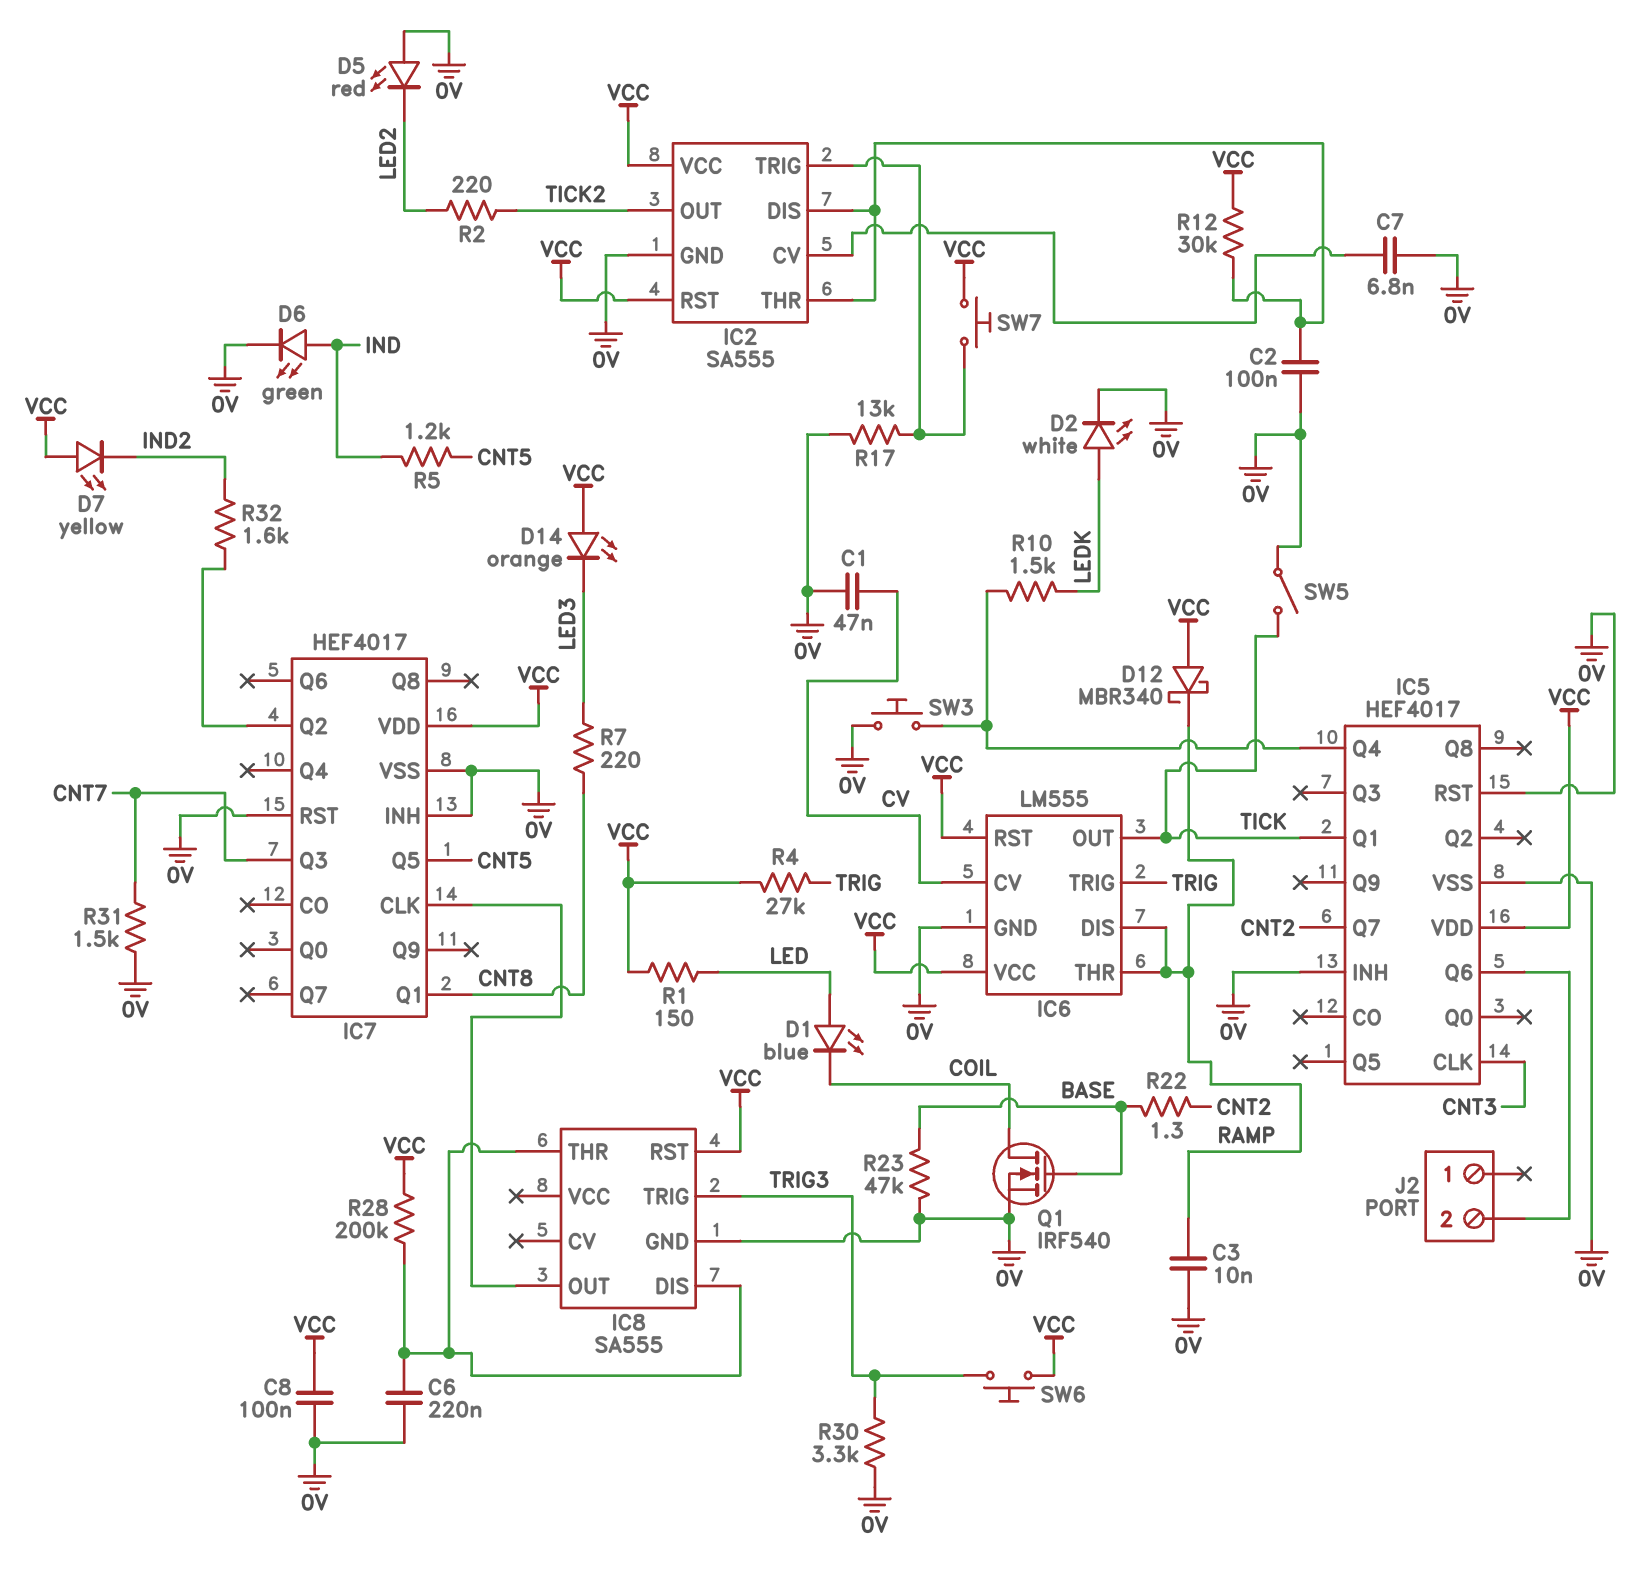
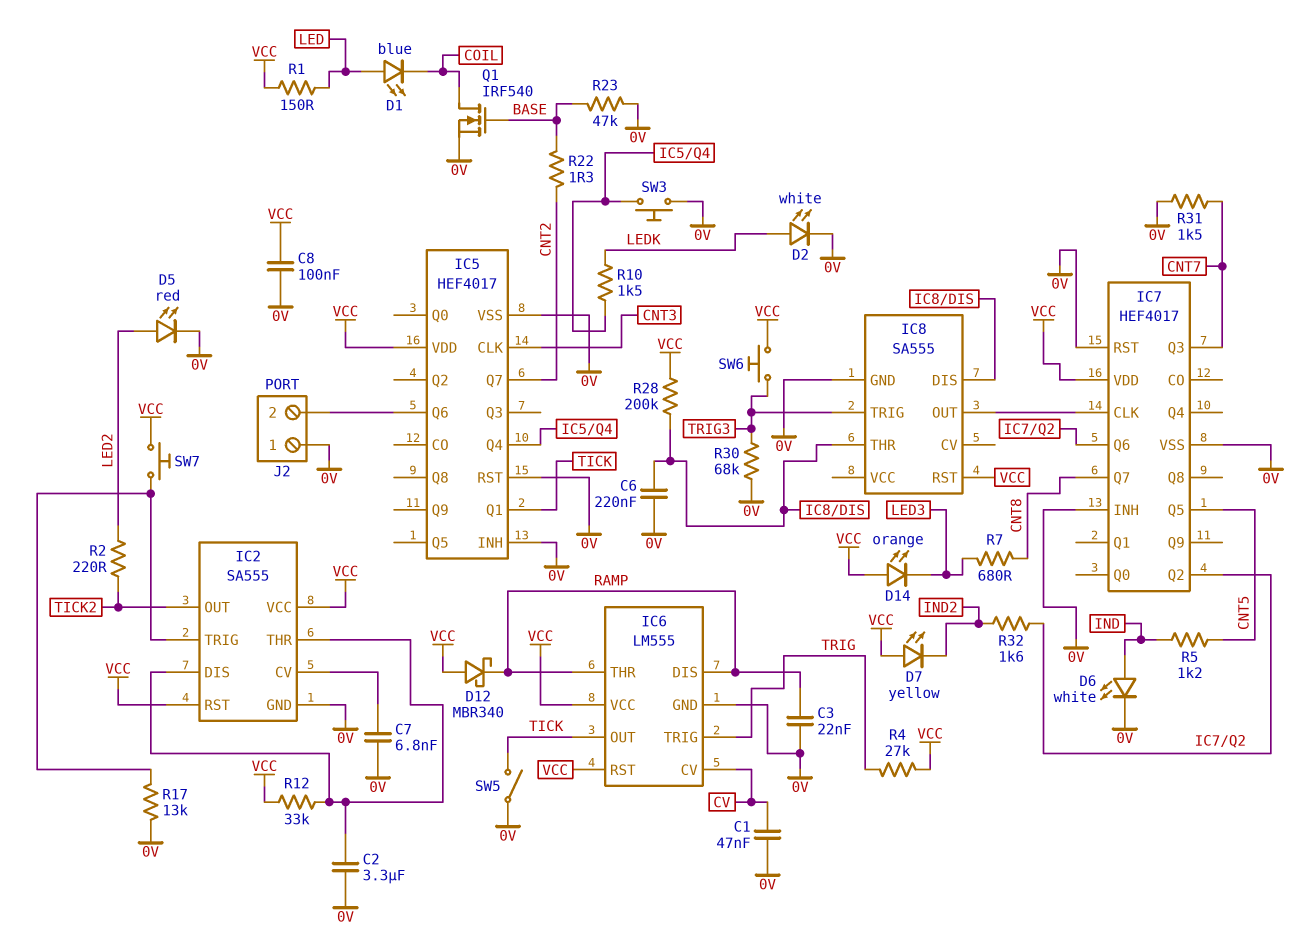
C2: 100nF (0V, IC2/DIS) -> 3.3uF (0V, IC2/DIS)
C3: 10nF (0V, RAMP) -> 22nF (0V, RAMP)
D5: LED red (A 0V, K LED2) -> LED red (A LED2, K 0V)
D6: LED green (A IND, K 0V) -> LED white (A IND, K 0V)
IC7 pin Q1: CNT8 -> none
IC7 pin Q6: none -> IC7/Q2
IC7 pin Q7: none -> CNT8
J2 pin 1: none -> 0V
R7: 220 (CNT8, LED3) -> 680 (CNT8, LED3)
R12: 30k (IC2/DIS, VCC) -> 33k (IC2/DIS, VCC)
R30: 3.3k (0V, TRIG3) -> 68k (0V, TRIG3)

